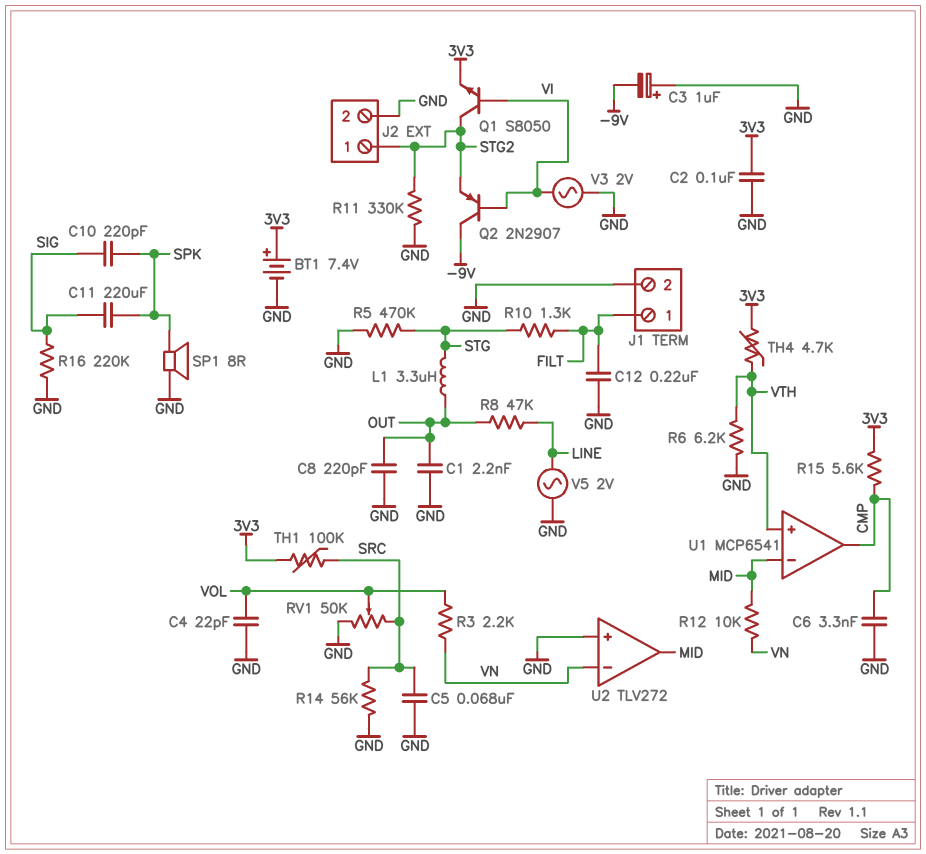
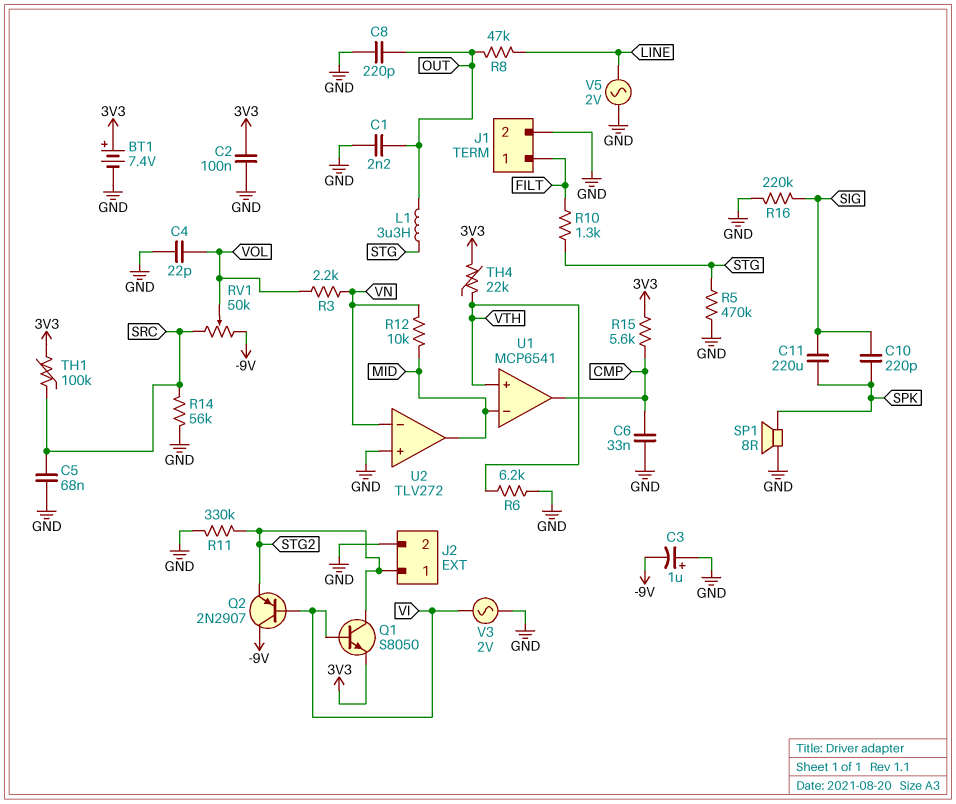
C6: 3.3nF (CMP, GND) -> 33nF (CMP, GND)
C12: 220nF (FILT, GND) -> none
RV1: 50k (GND, SRC, wiper VOL) -> 50k (-9V, SRC, wiper VOL)
TH4: 4.7k (3V3, VTH) -> 22k (3V3, VTH)

